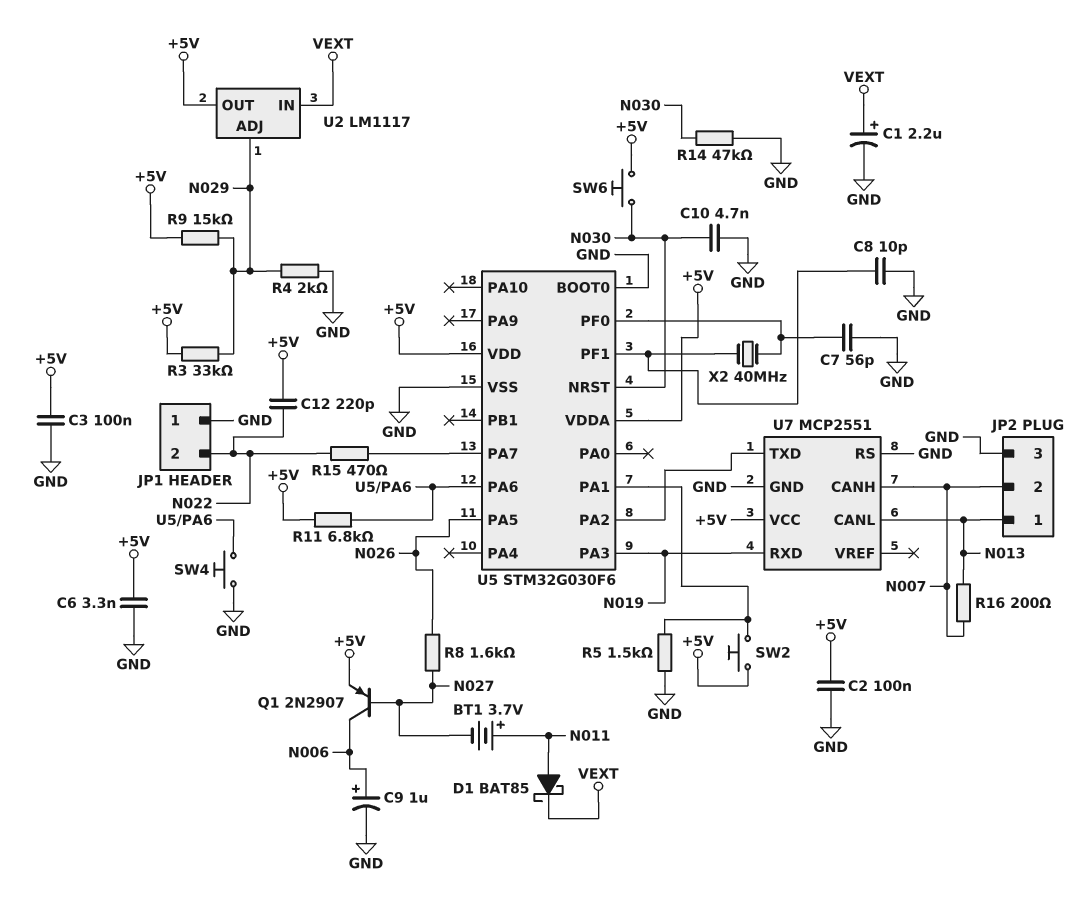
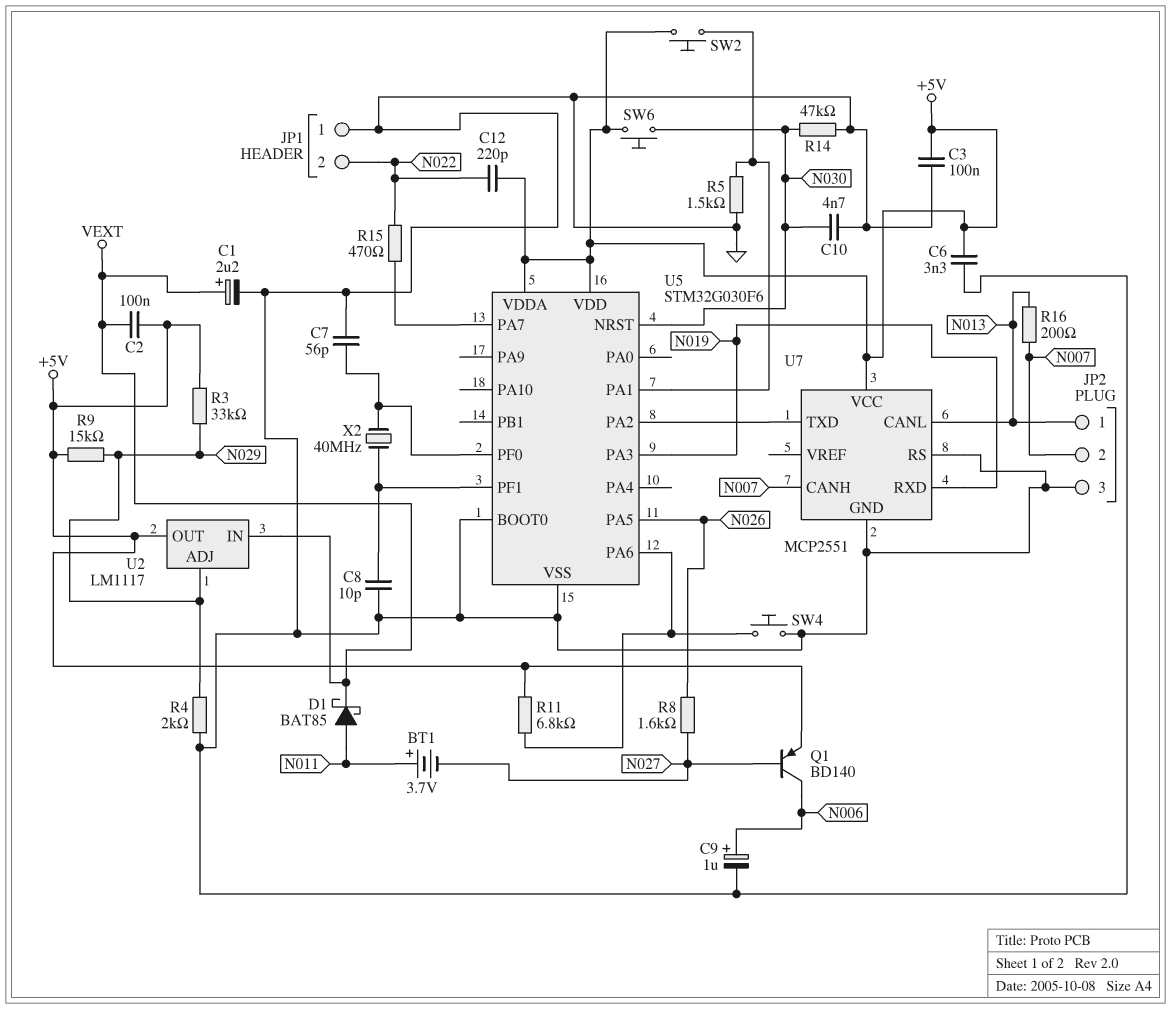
C2: 100nF (+5V, GND) -> 100nF (+5V, VEXT)
Q1: PNP 2N2907 (B N027, C N006, E +5V) -> PNP BD140 (B N027, C N006, E +5V)

